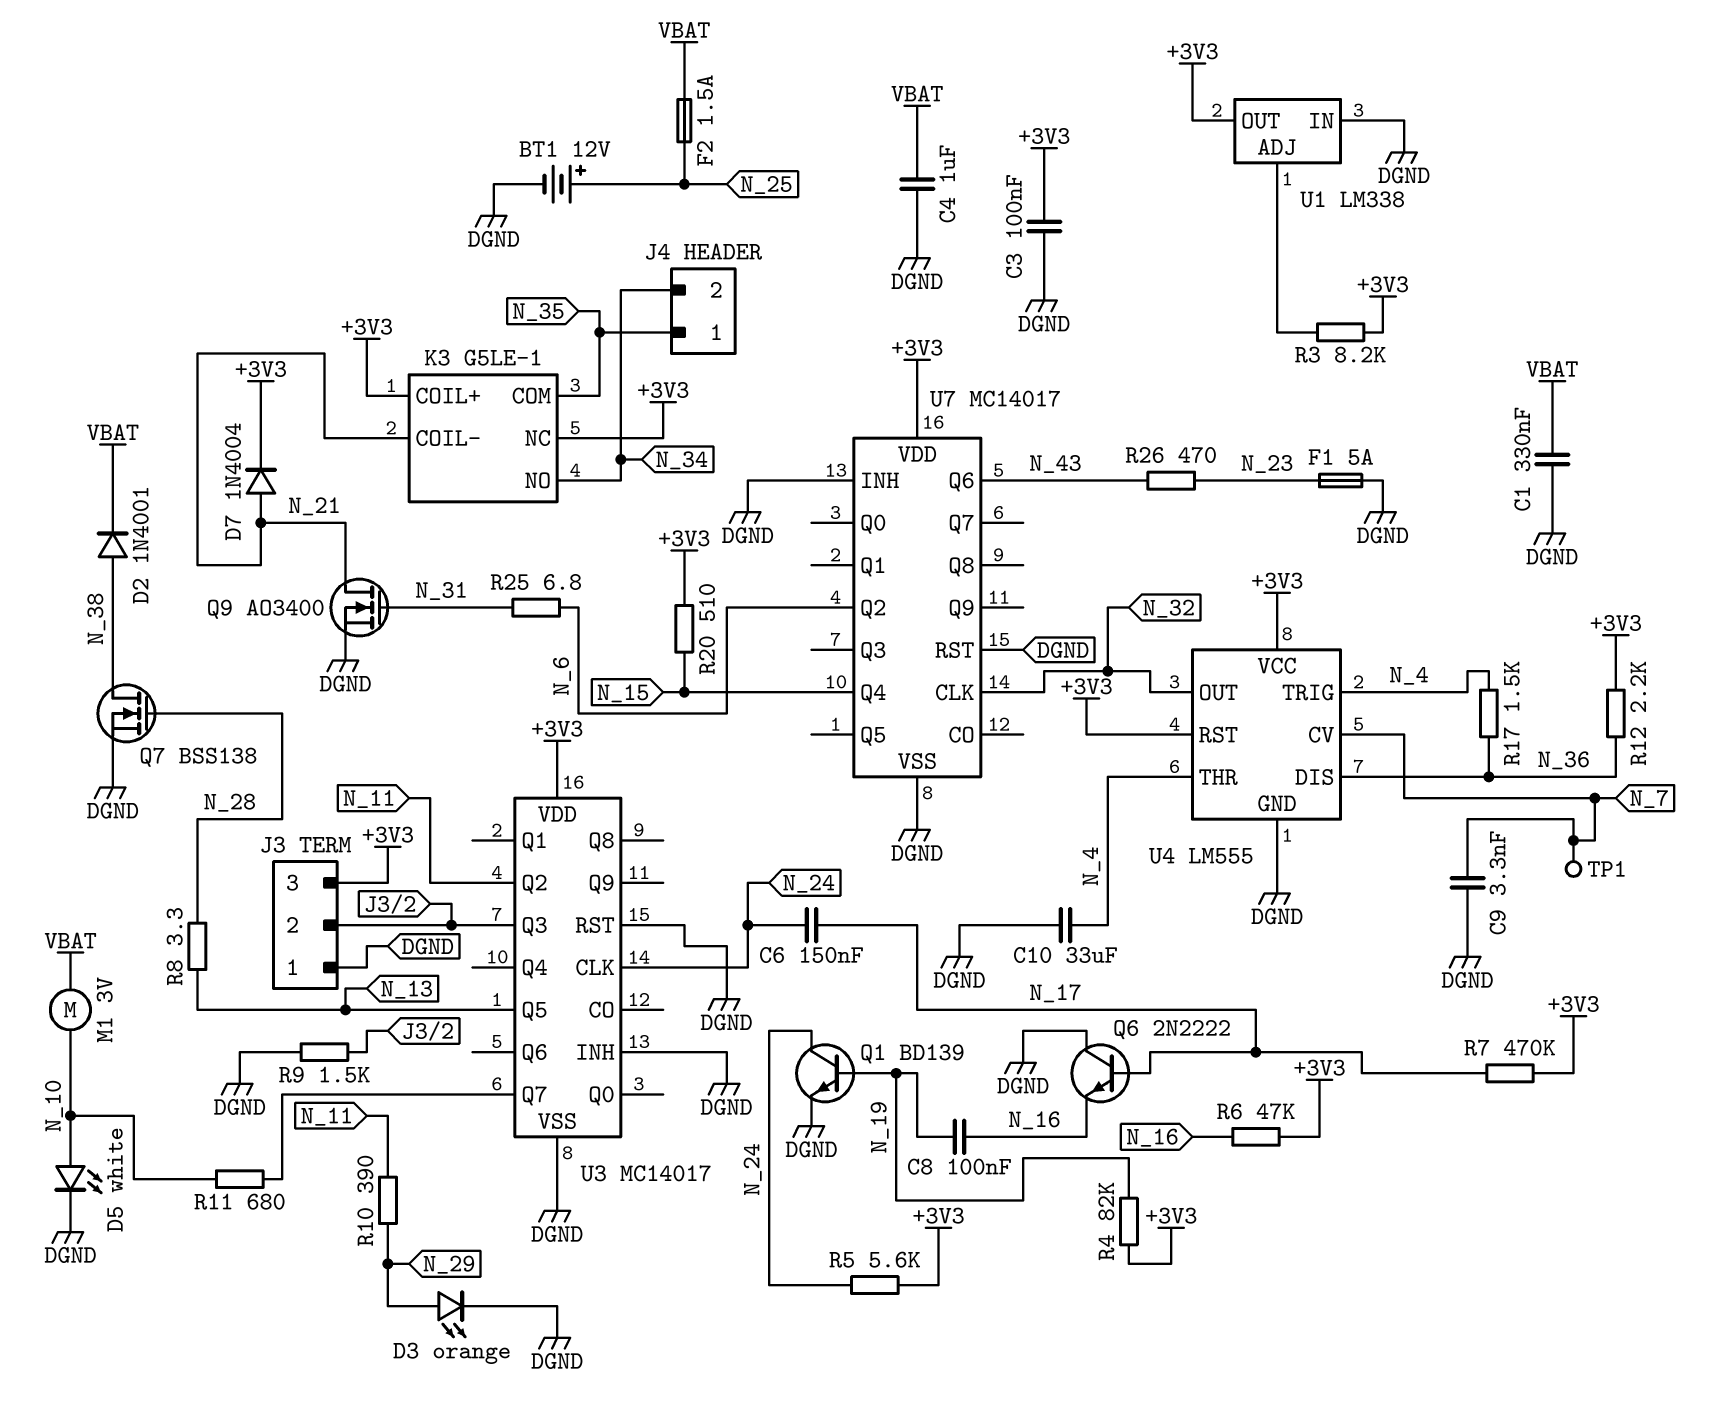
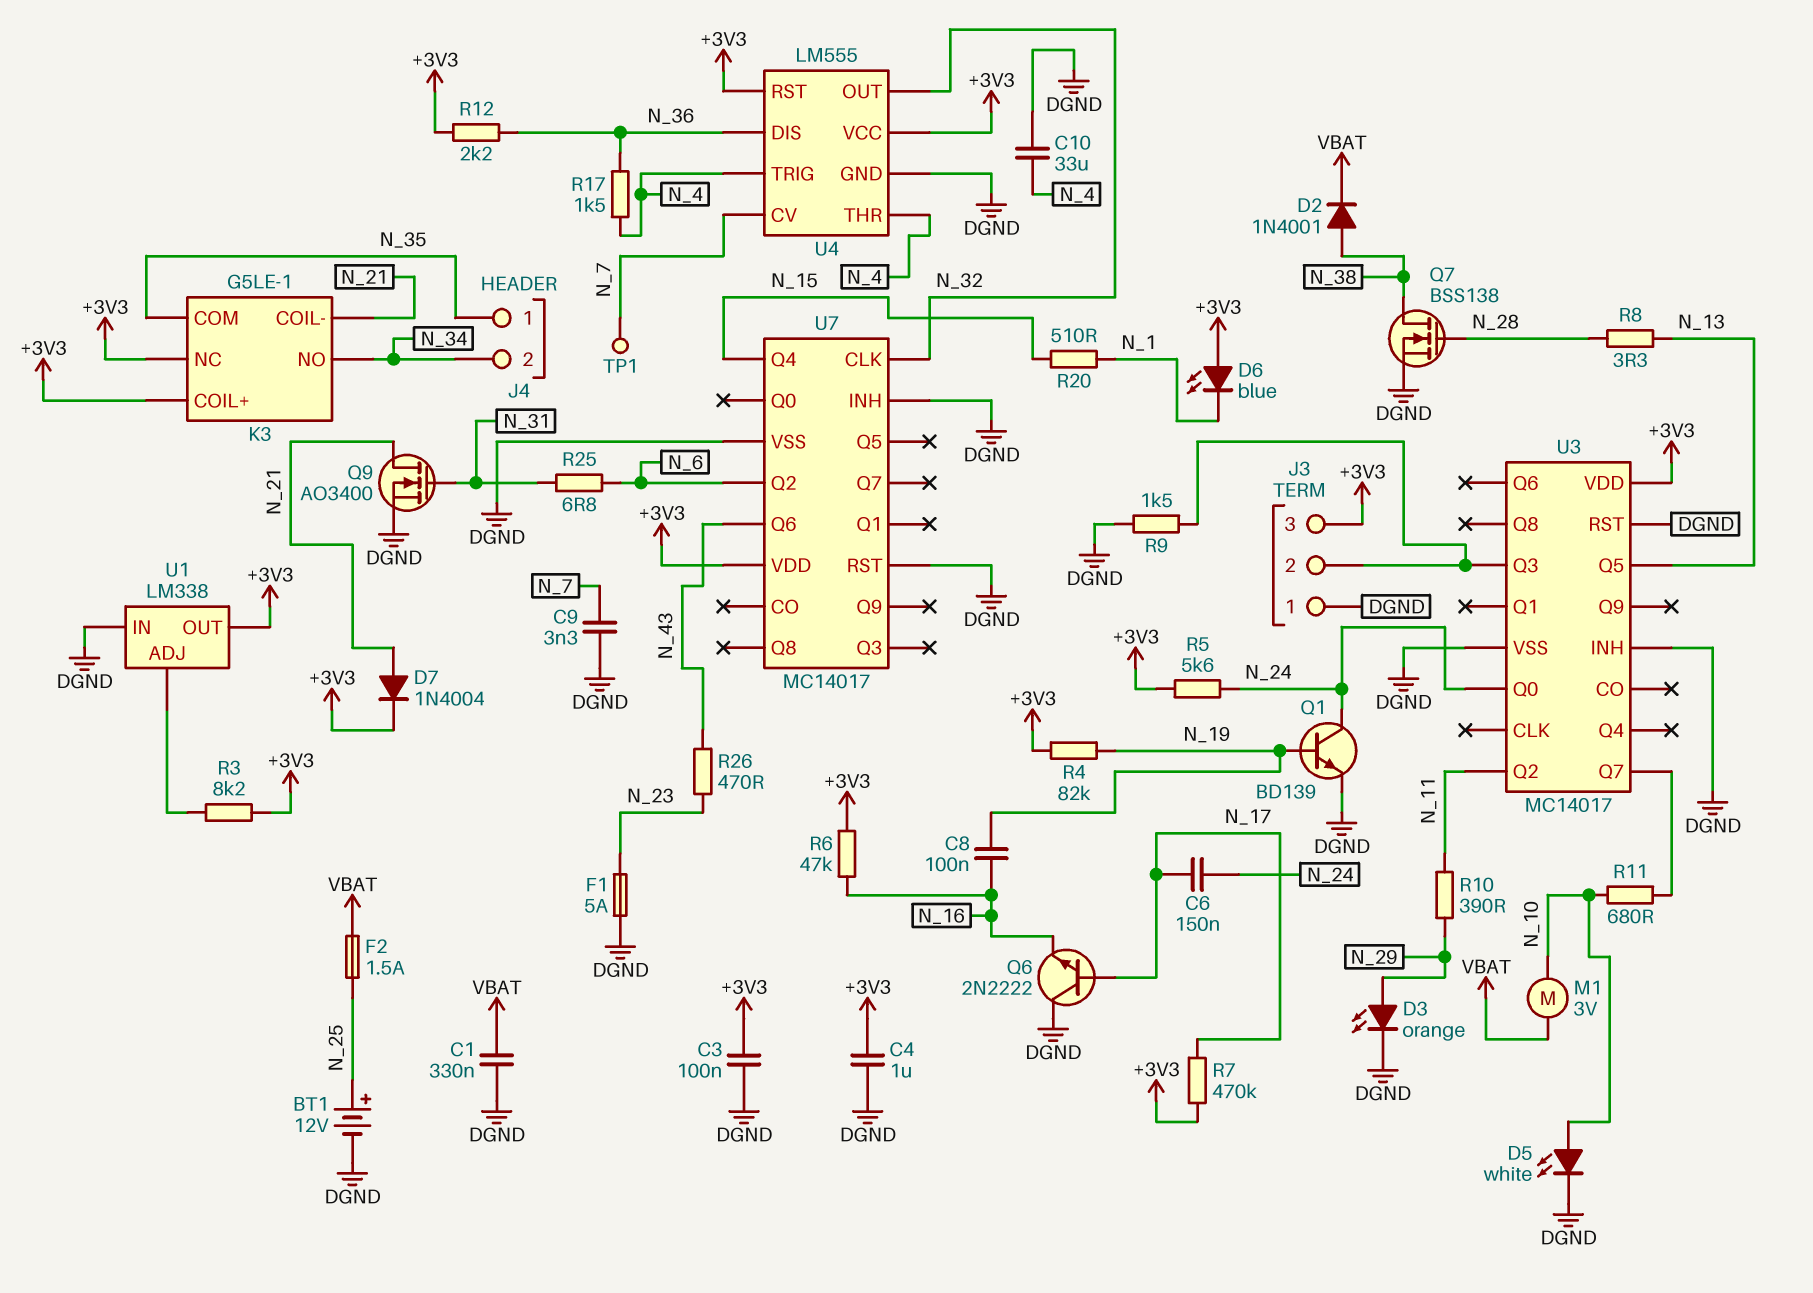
C4: 1uF (DGND, VBAT) -> 1uF (+3V3, DGND)
D6: none -> LED blue (A +3V3, K N_1)
R20: 510 (+3V3, N_15) -> 510 (N_1, N_15)
U3 pin CLK: N_24 -> none
U3 pin Q0: none -> N_24

